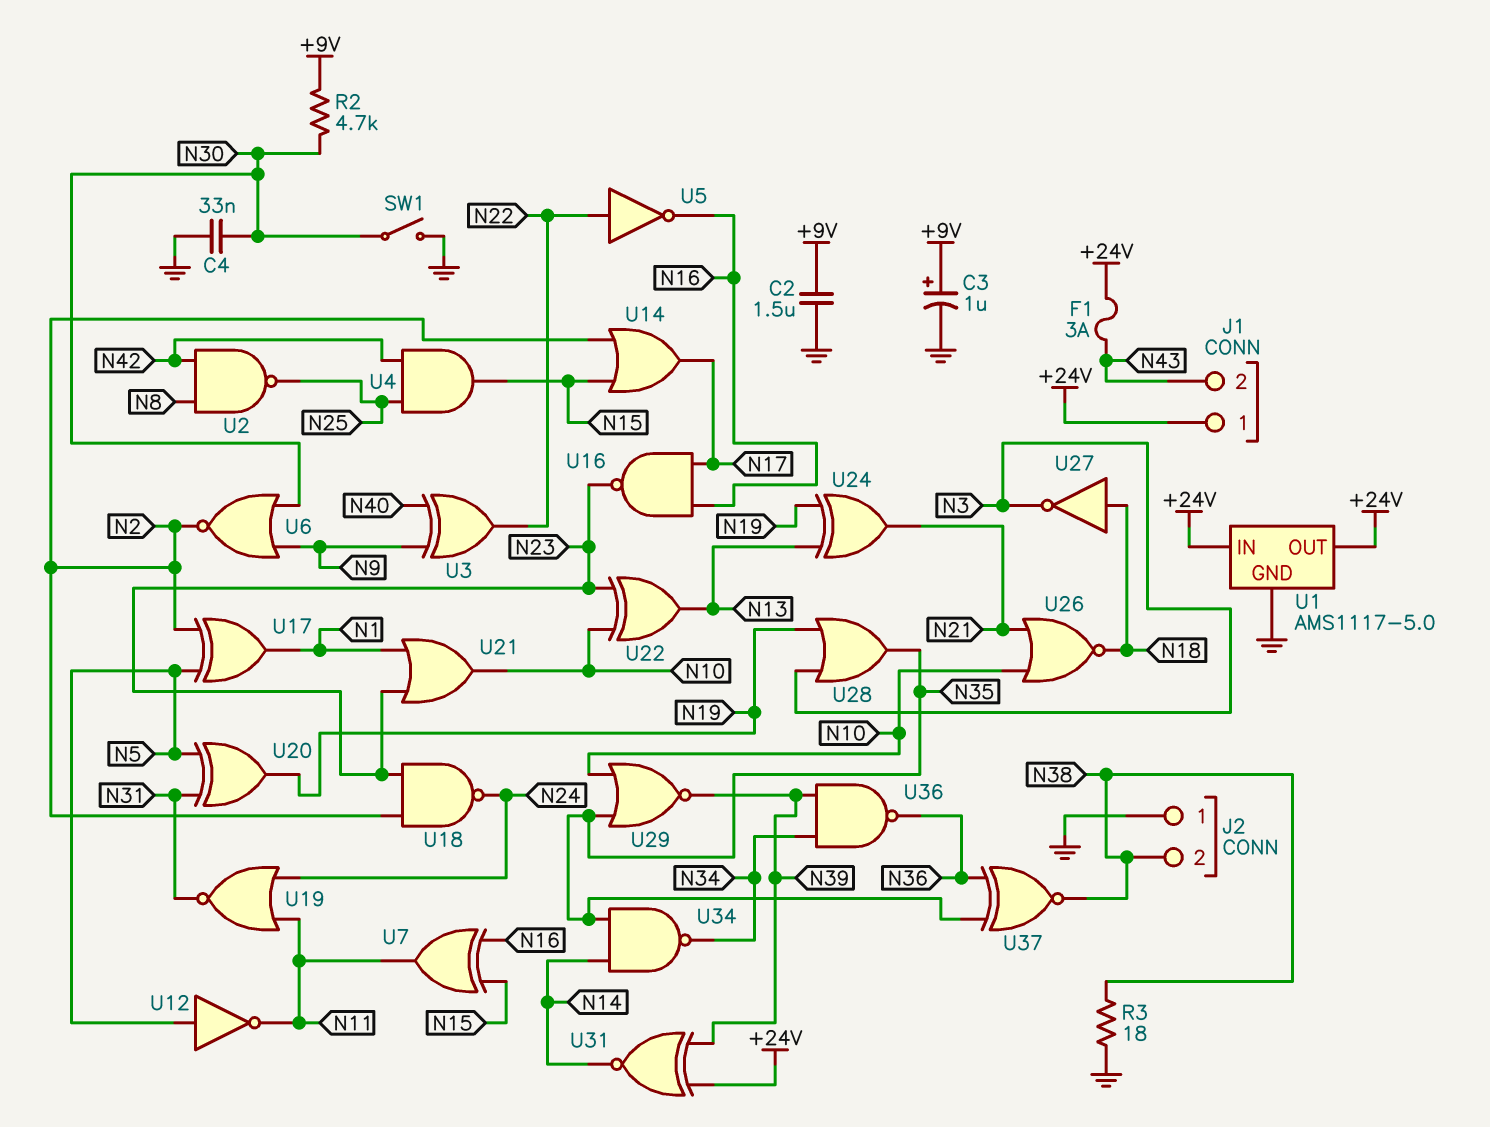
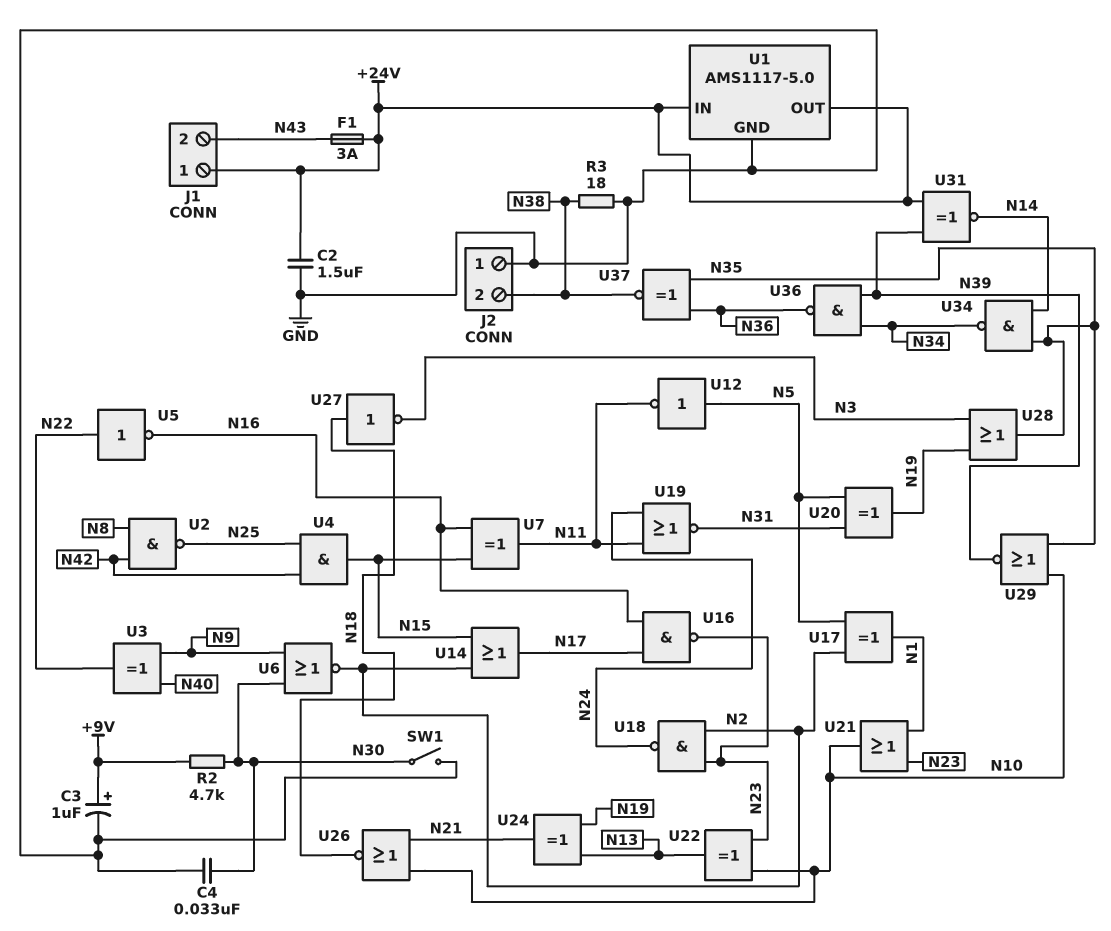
C2: 1.5uF (+9V, GND) -> 1.5uF (+24V, GND)

